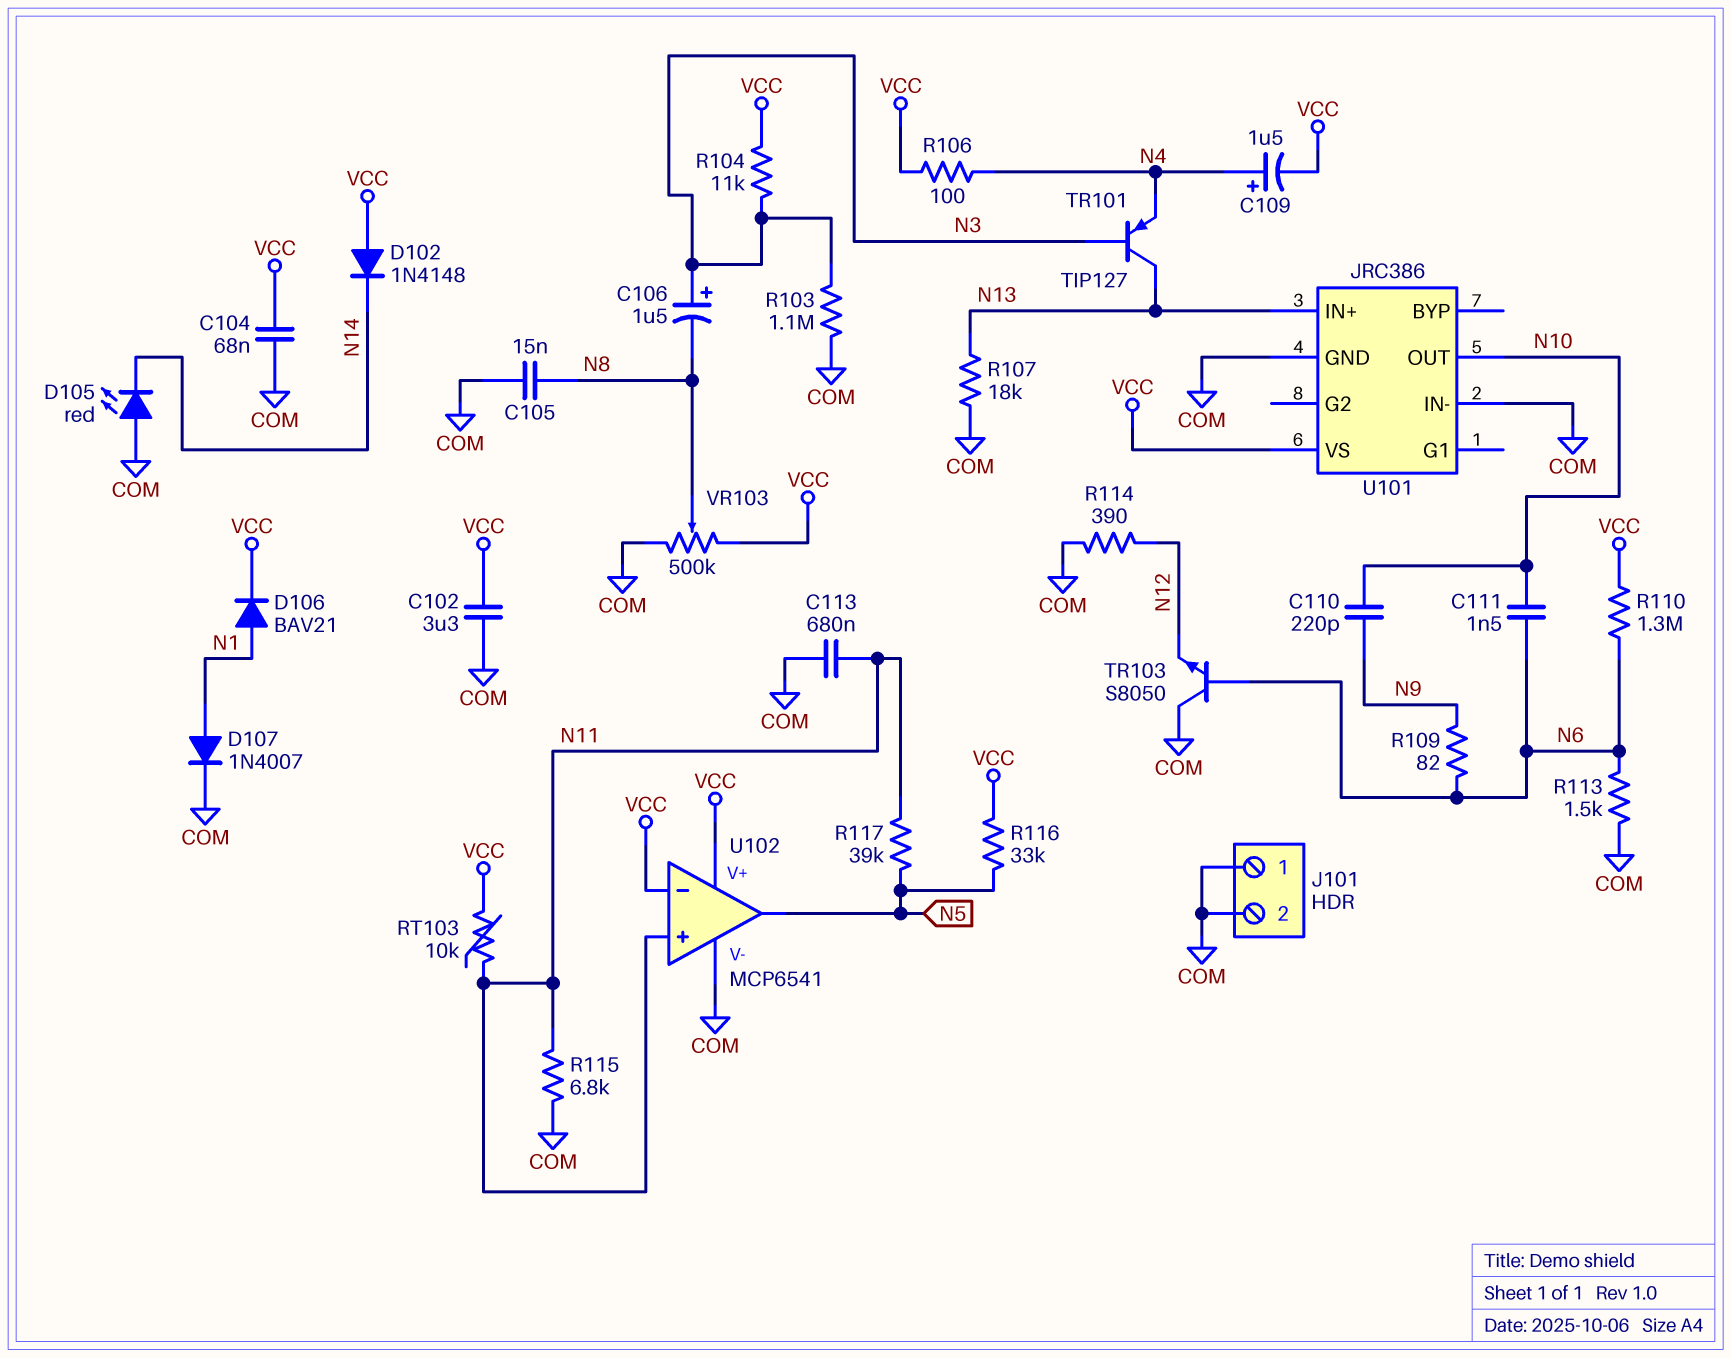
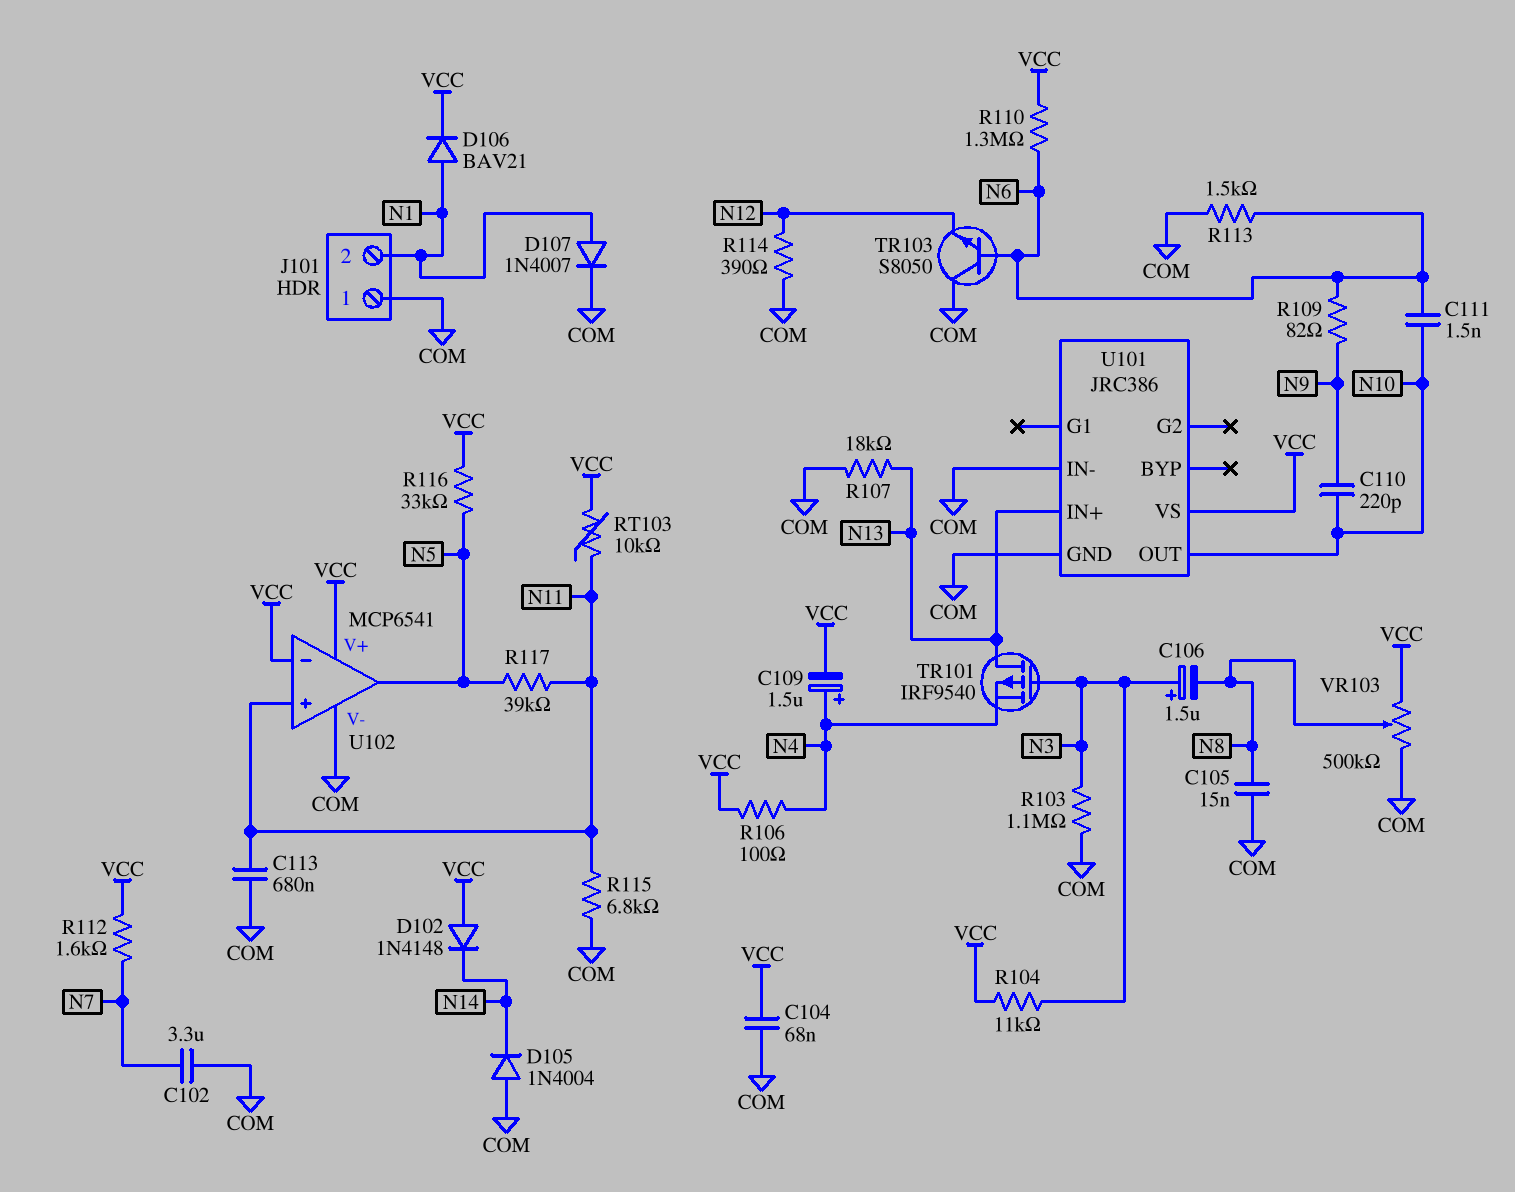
C102: 3.3uF (COM, VCC) -> 3.3uF (COM, N7)
D105: LED red (A COM, K N14) -> diode 1N4004 (A COM, K N14)
J101 pin 2: COM -> N1
R112: none -> 1.6k (N7, VCC)
TR101: PNP TIP127 (B N3, C N13, E N4) -> PMOS IRF9540 (G N3, D N13, S N4)

